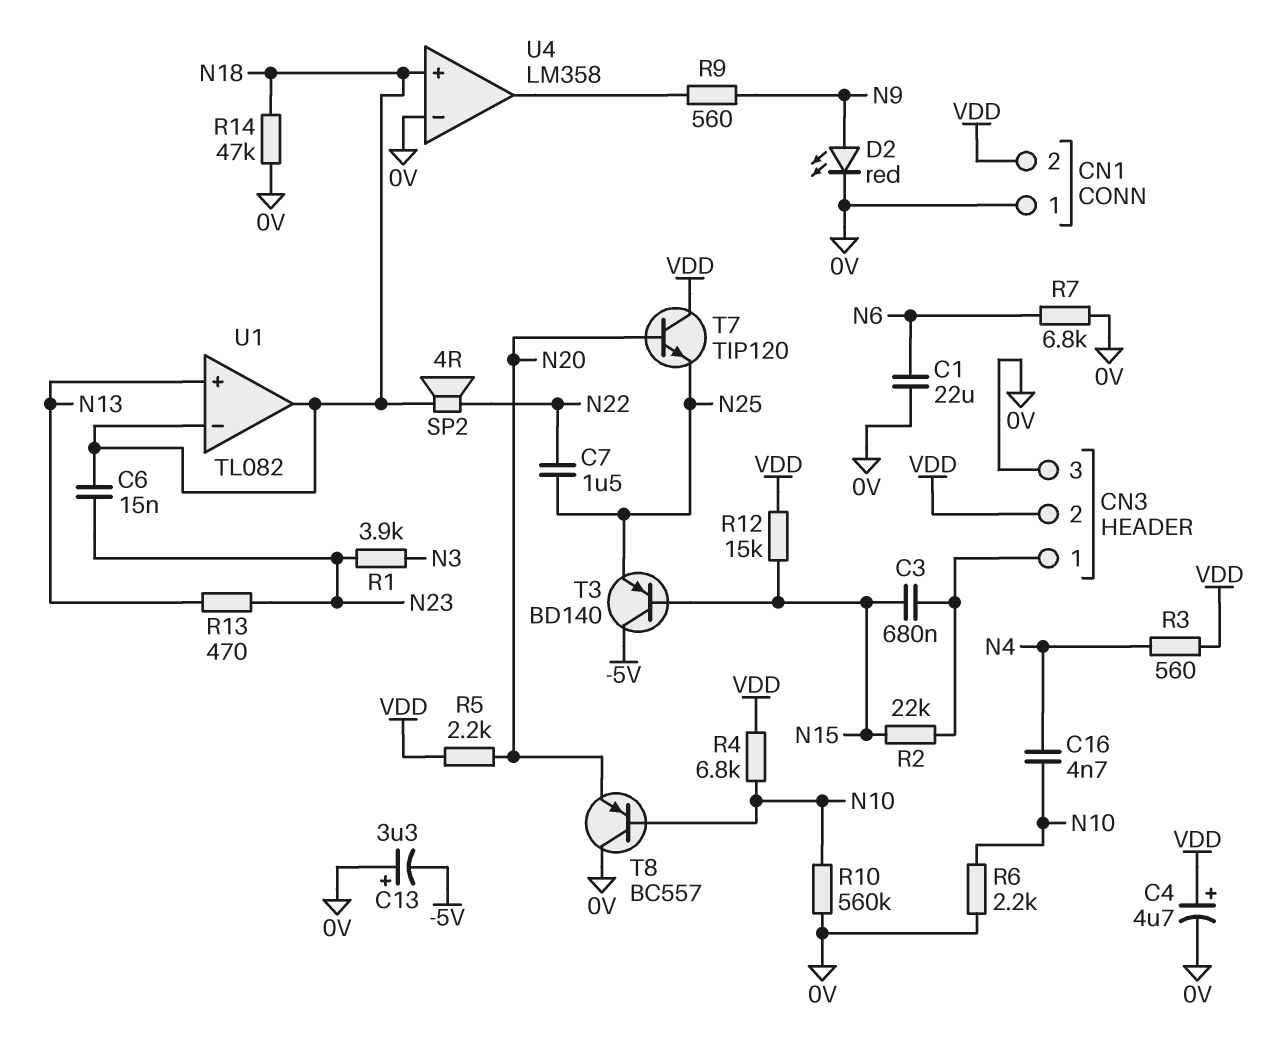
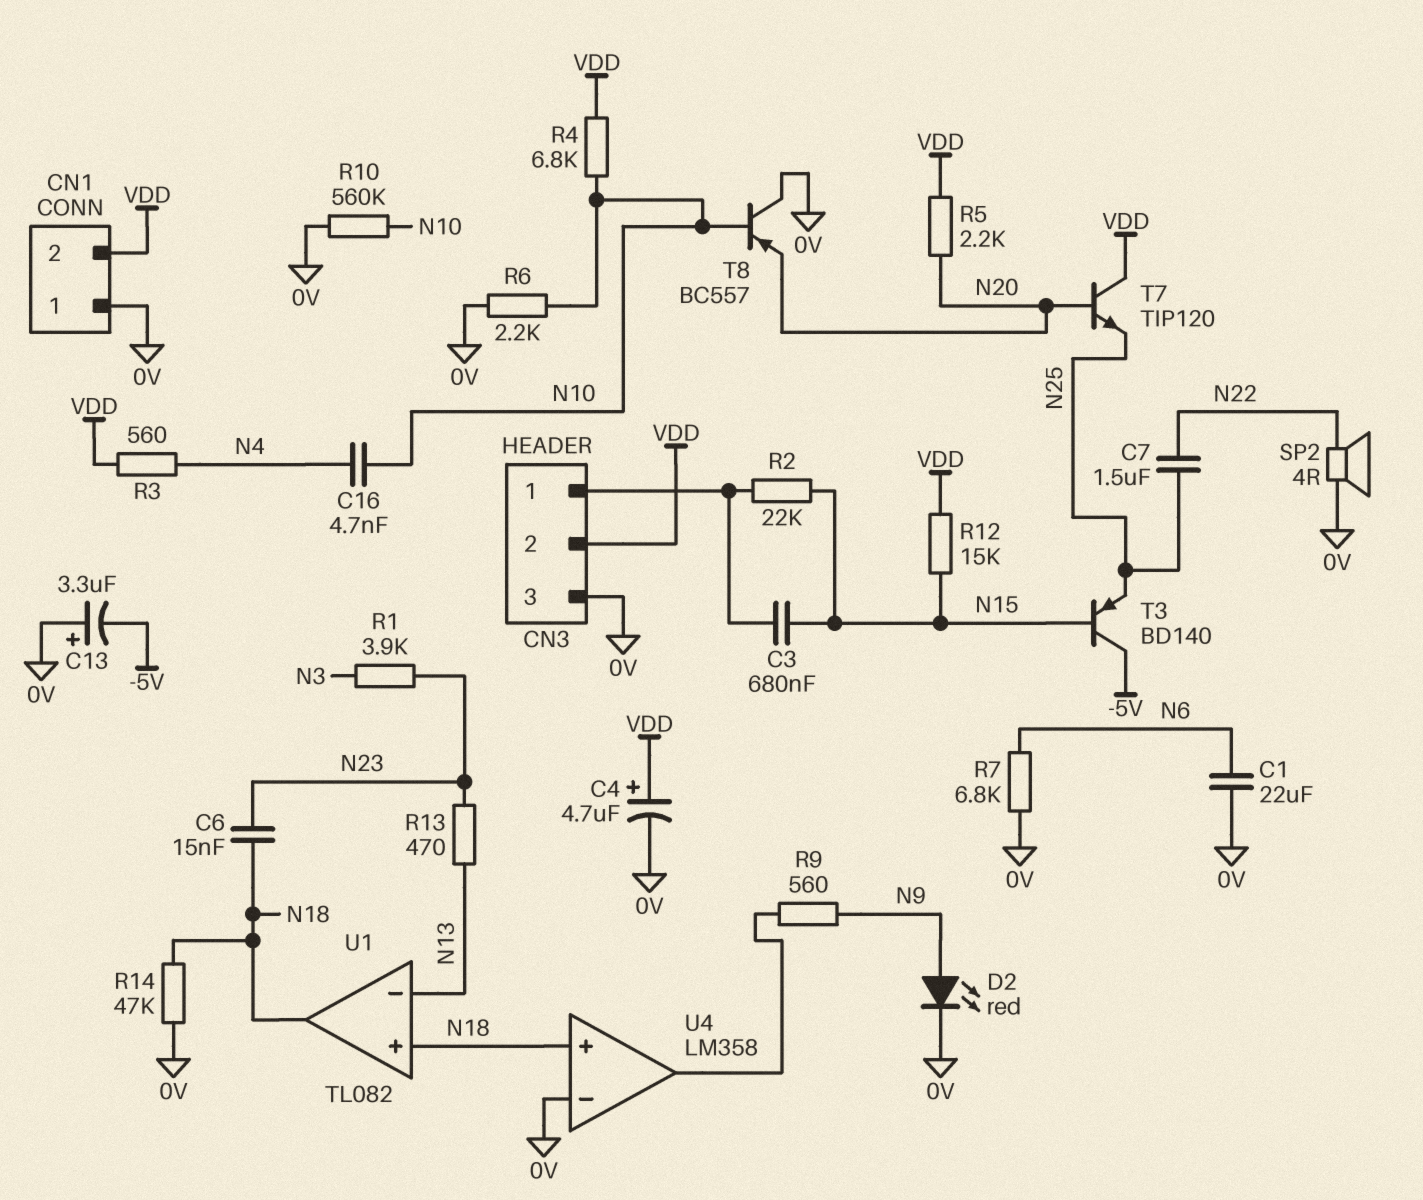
SP2: speaker 4R (N18, N22) -> speaker 4R (0V, N22)
U1 pin in+: N13 -> N18
U1 pin in-: N18 -> N13

